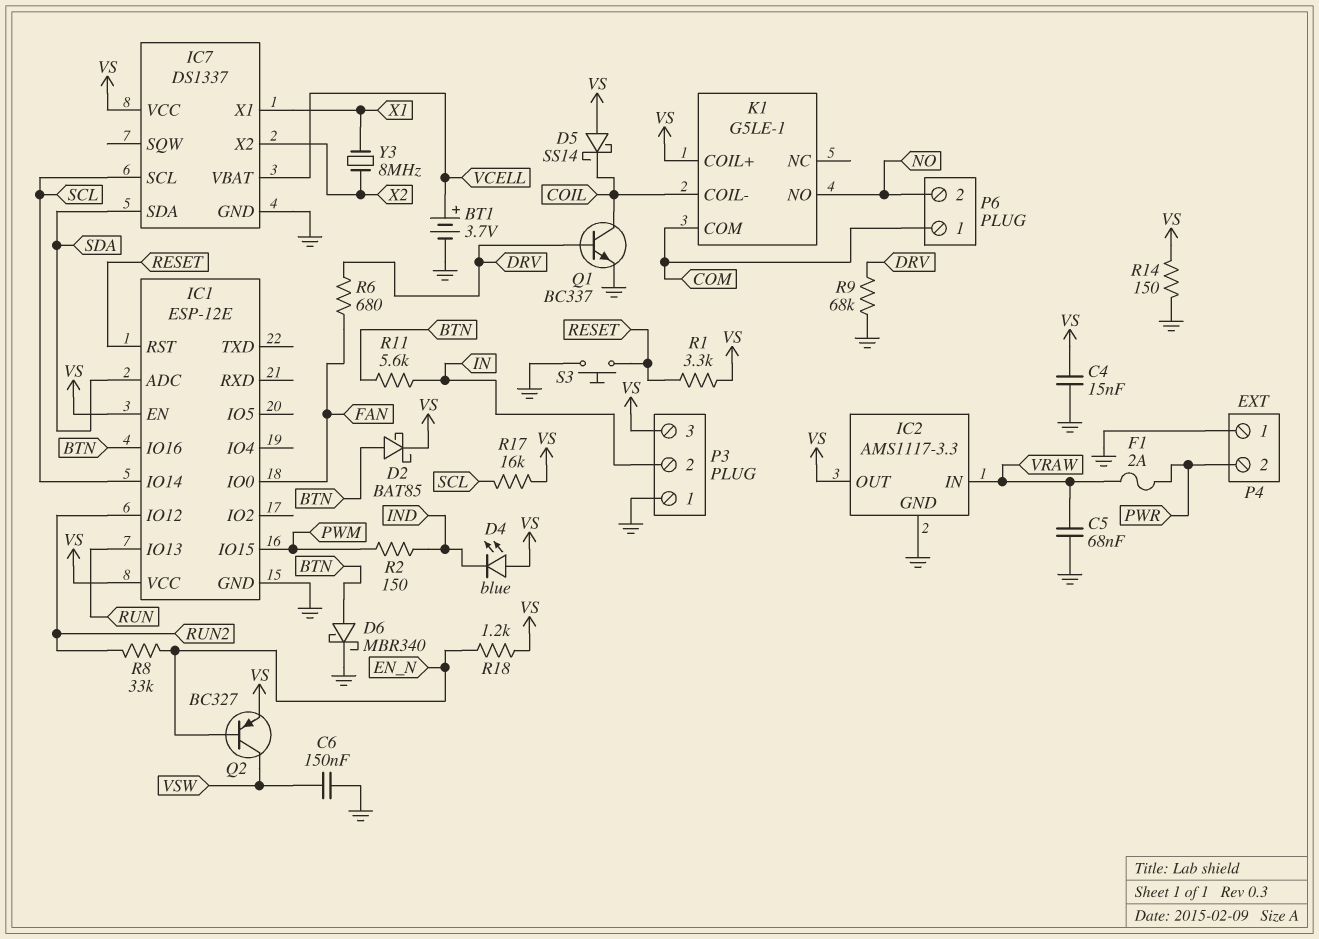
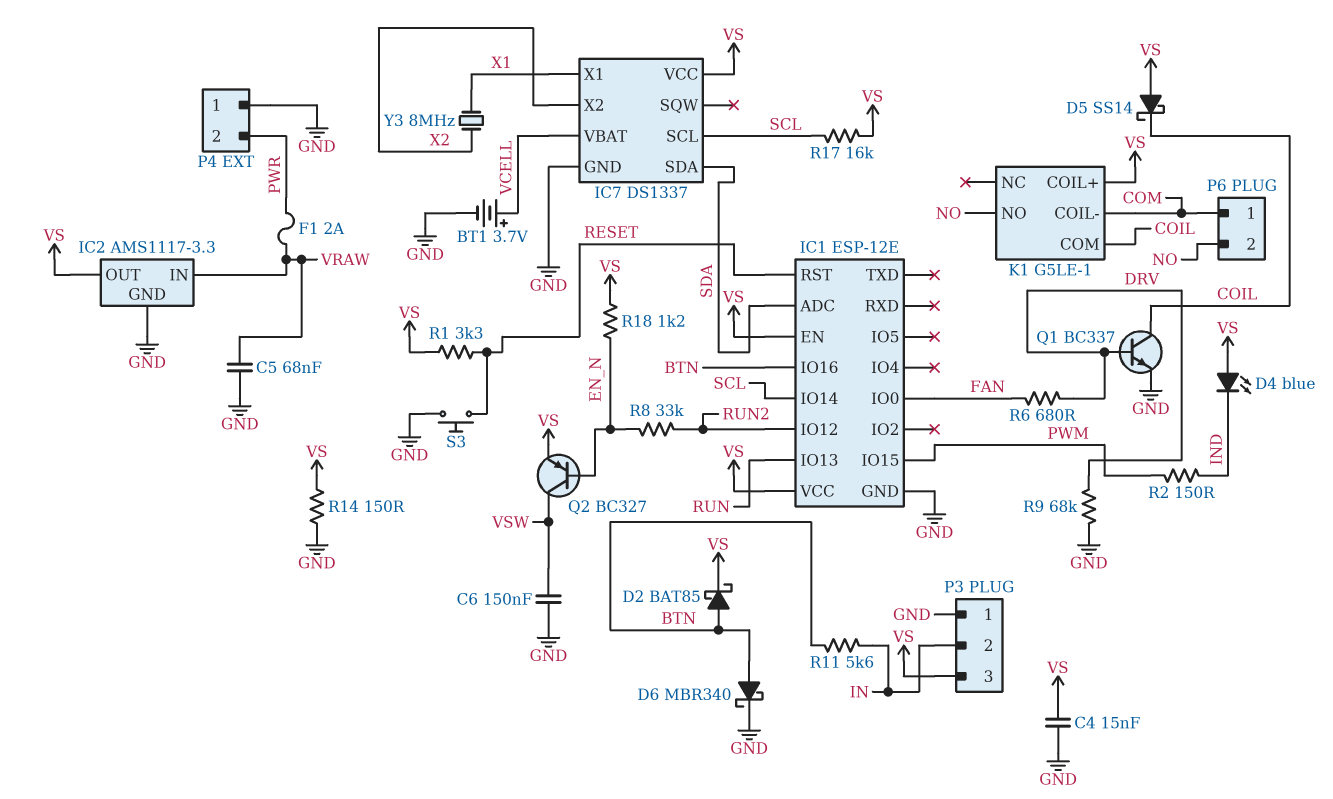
K1 pin COIL-: COIL -> COM
K1 pin COM: COM -> COIL

